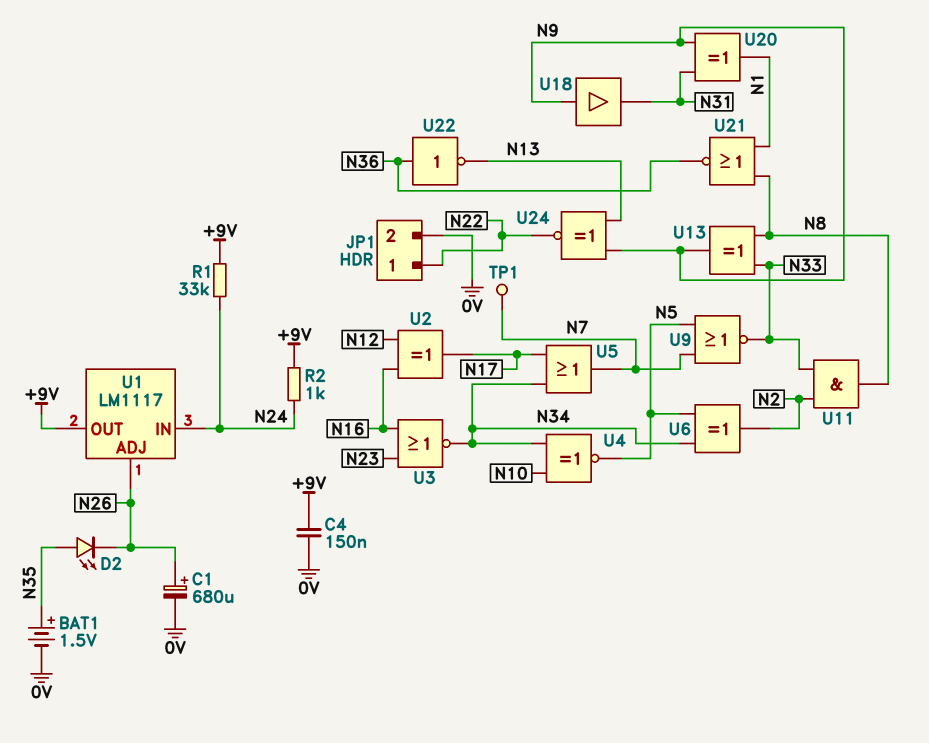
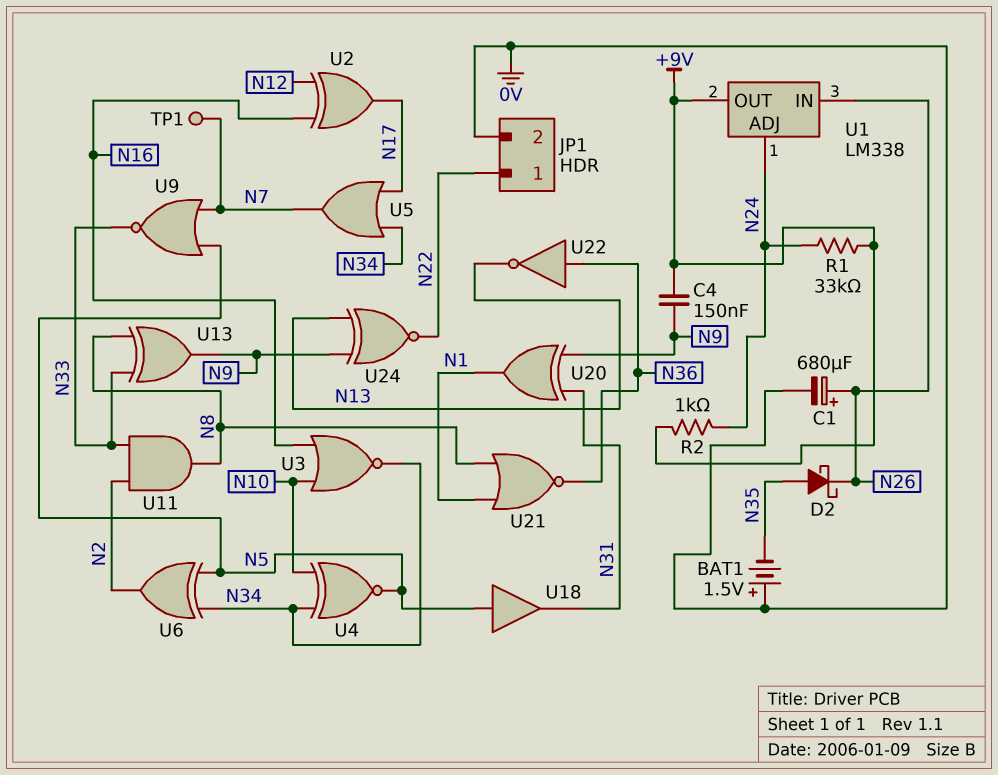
BAT1: 1.5V (plus N35, minus 0V) -> 1.5V (plus 0V, minus N35)
C4: 150nF (+9V, 0V) -> 150nF (+9V, N9)
D2: LED (A N35, K N26) -> schottky (A N35, K N26)
U1: LM1117 -> LM338
U1 pin ADJ: N26 -> N24
U1 pin IN: N24 -> N26
U3: NOR (in N16, in N23, out N34) -> NOR (in N10, in N16, out N34)
U18: buffer (in N9, out N31) -> buffer (in N5, out N31)

